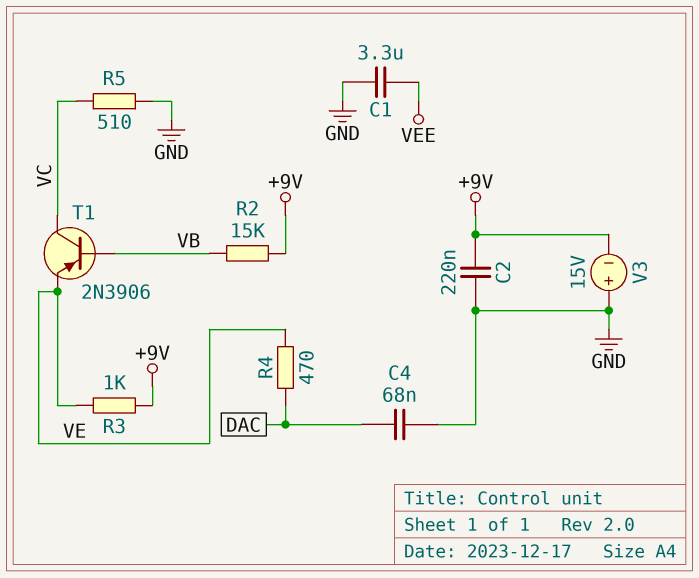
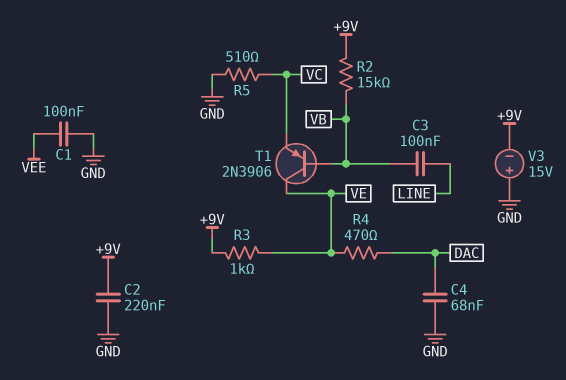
C1: 3.3uF (GND, VEE) -> 100nF (GND, VEE)
C3: none -> 100nF (LINE, VB)
T1: PNP 2N3906 (B VB, C VC, E VE) -> PNP 2N3906 (B VB, C VE, E VC)

